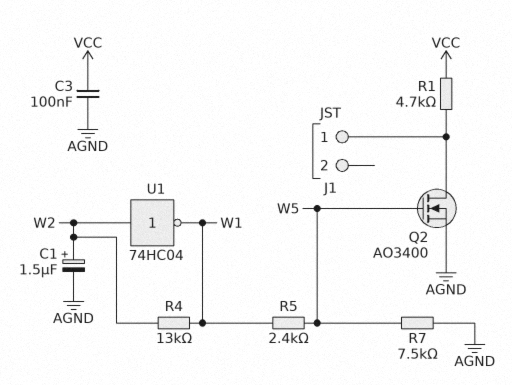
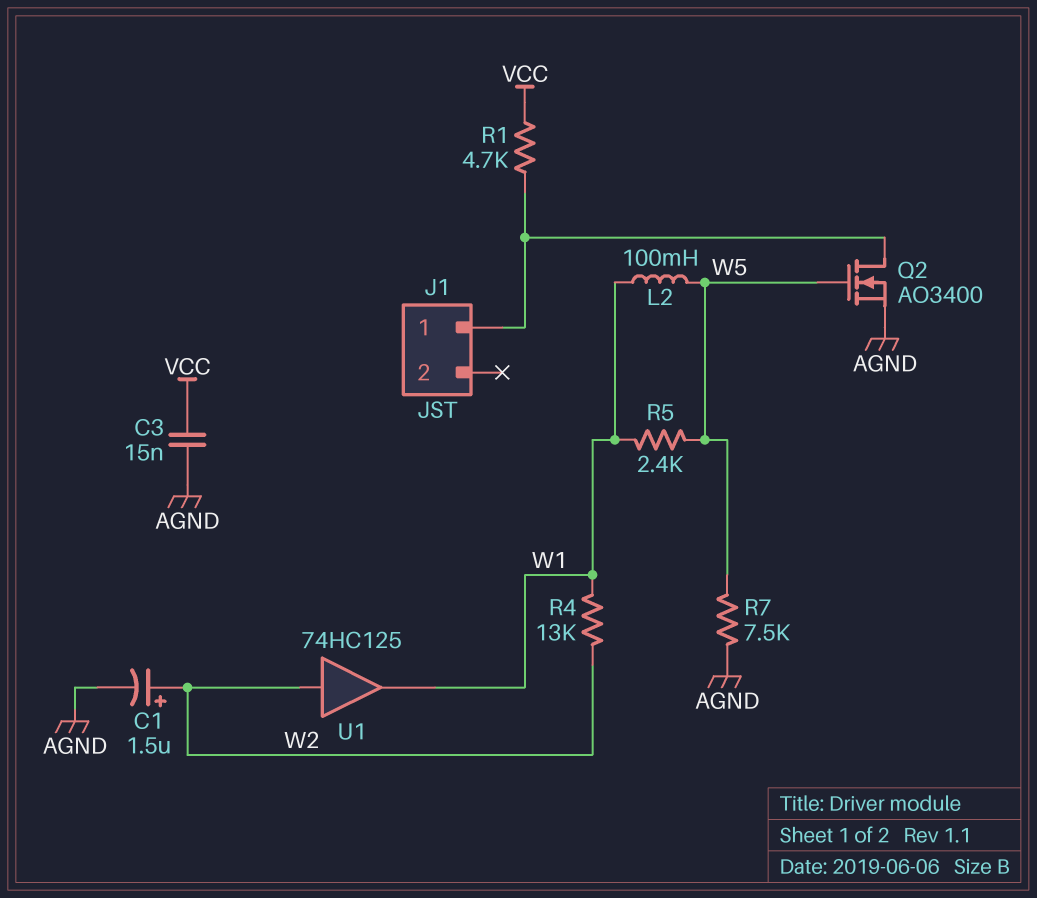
C3: 100nF (AGND, VCC) -> 15nF (AGND, VCC)
L2: none -> 100mH (W1, W5)
U1: NOT 74HC04 (in W2, out W1) -> buffer 74HC125 (in W2, out W1)

